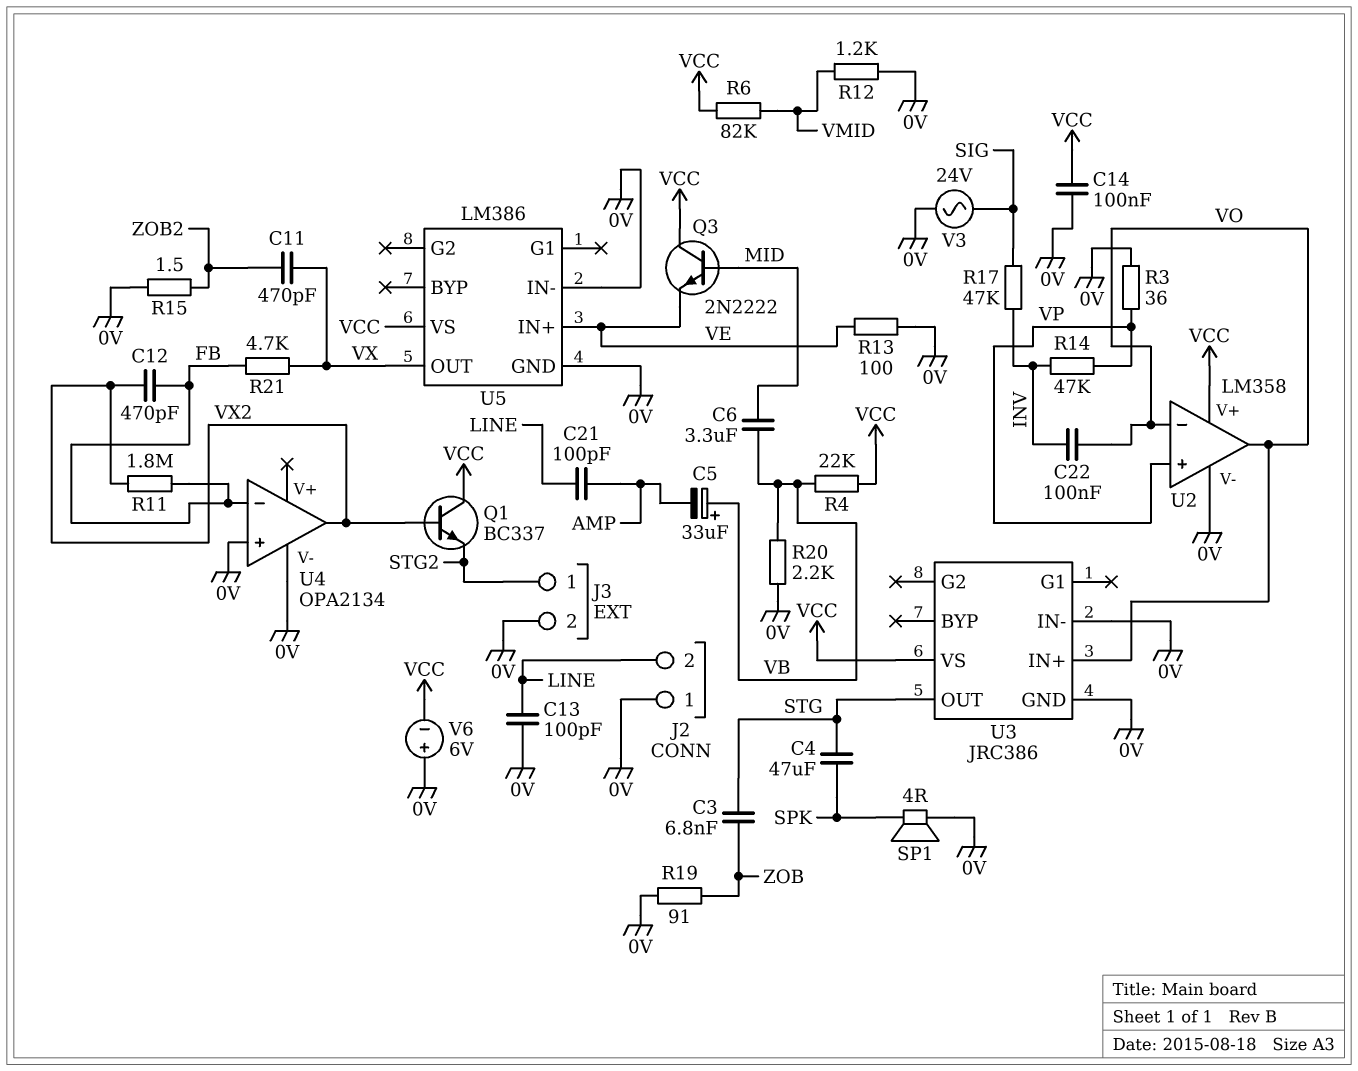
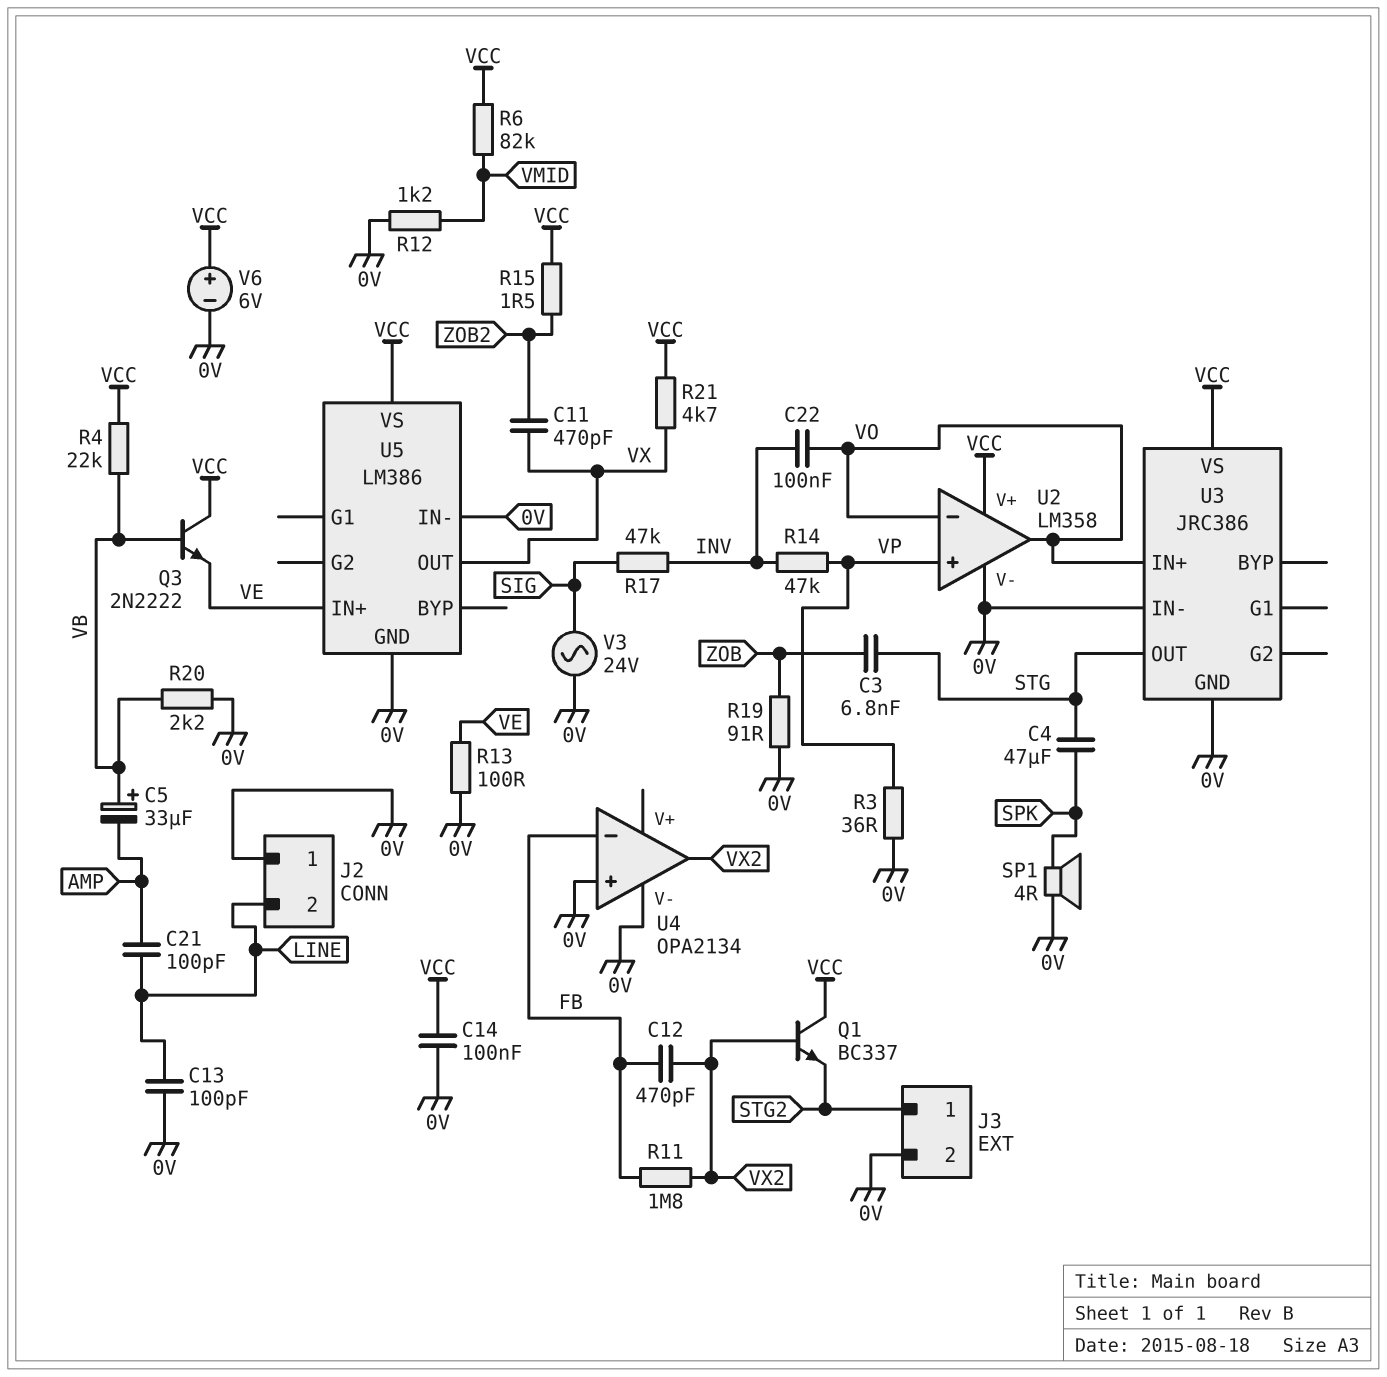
C6: 3.3uF (MID, VB) -> none
Q3: NPN 2N2222 (B MID, C VCC, E VE) -> NPN 2N2222 (B VB, C VCC, E VE)
R15: 1.5 (0V, ZOB2) -> 1.5 (VCC, ZOB2)
R21: 4.7k (FB, VX) -> 4.7k (VCC, VX)
V6: 6V (plus 0V, minus VCC) -> 6V (plus VCC, minus 0V)

